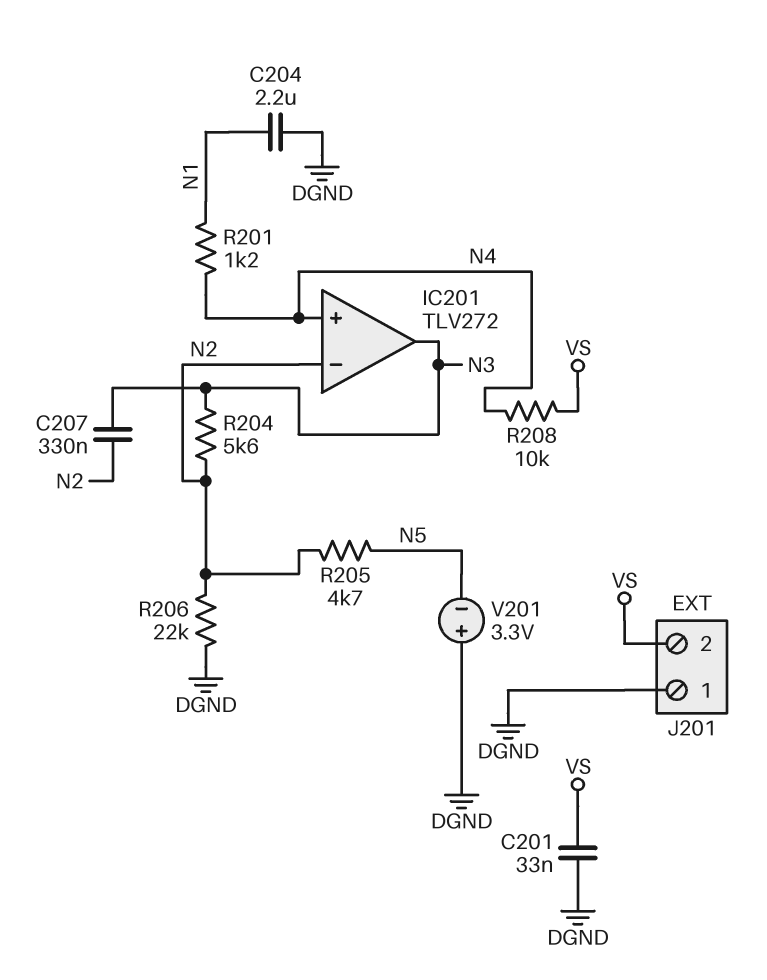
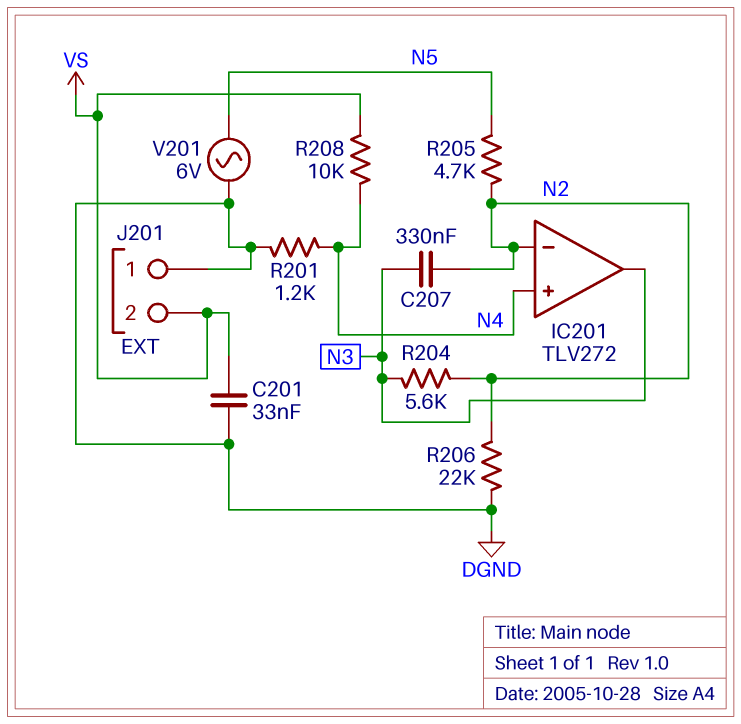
C204: 2.2uF (DGND, N1) -> none
R201: 1.2k (N1, N4) -> 1.2k (DGND, N4)
V201: 3.3V (plus DGND, minus N5) -> AC 6V (DGND, N5)

